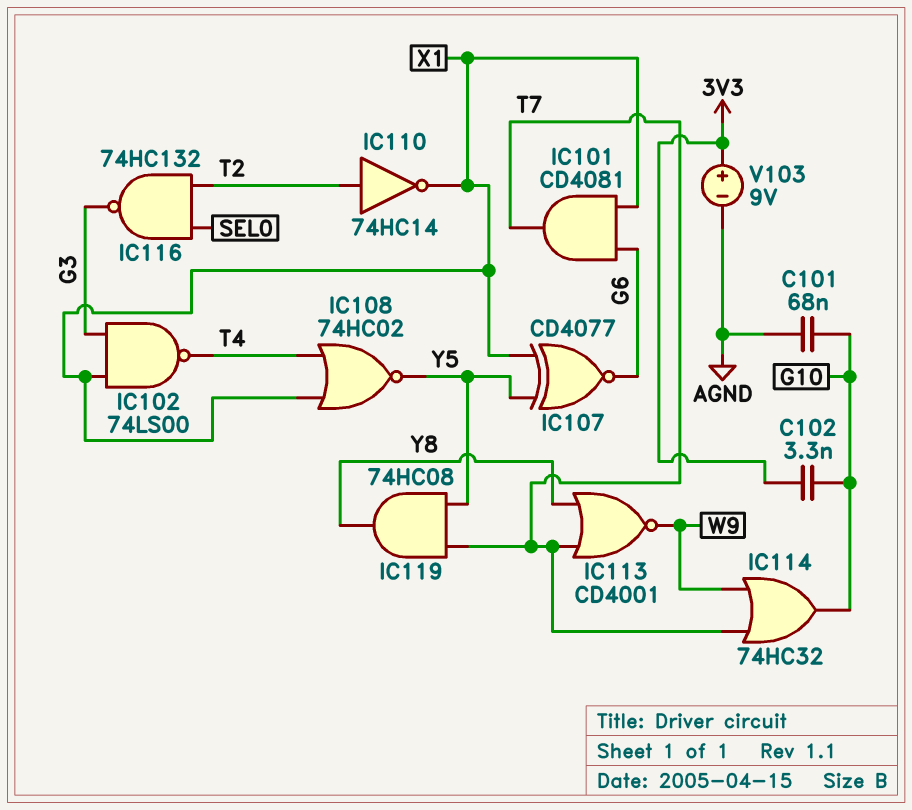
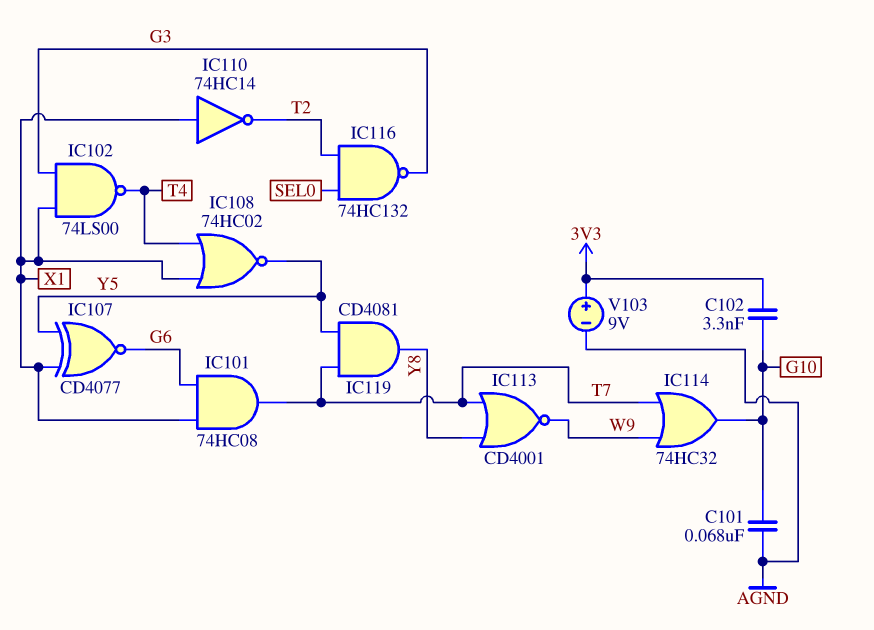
IC101: AND CD4081 (in G6, in X1, out T7) -> AND 74HC08 (in G6, in X1, out T7)
IC110: NOT 74HC14 (in T2, out X1) -> NOT 74HC14 (in X1, out T2)
IC119: AND 74HC08 (in T7, in Y5, out Y8) -> AND CD4081 (in T7, in Y5, out Y8)

